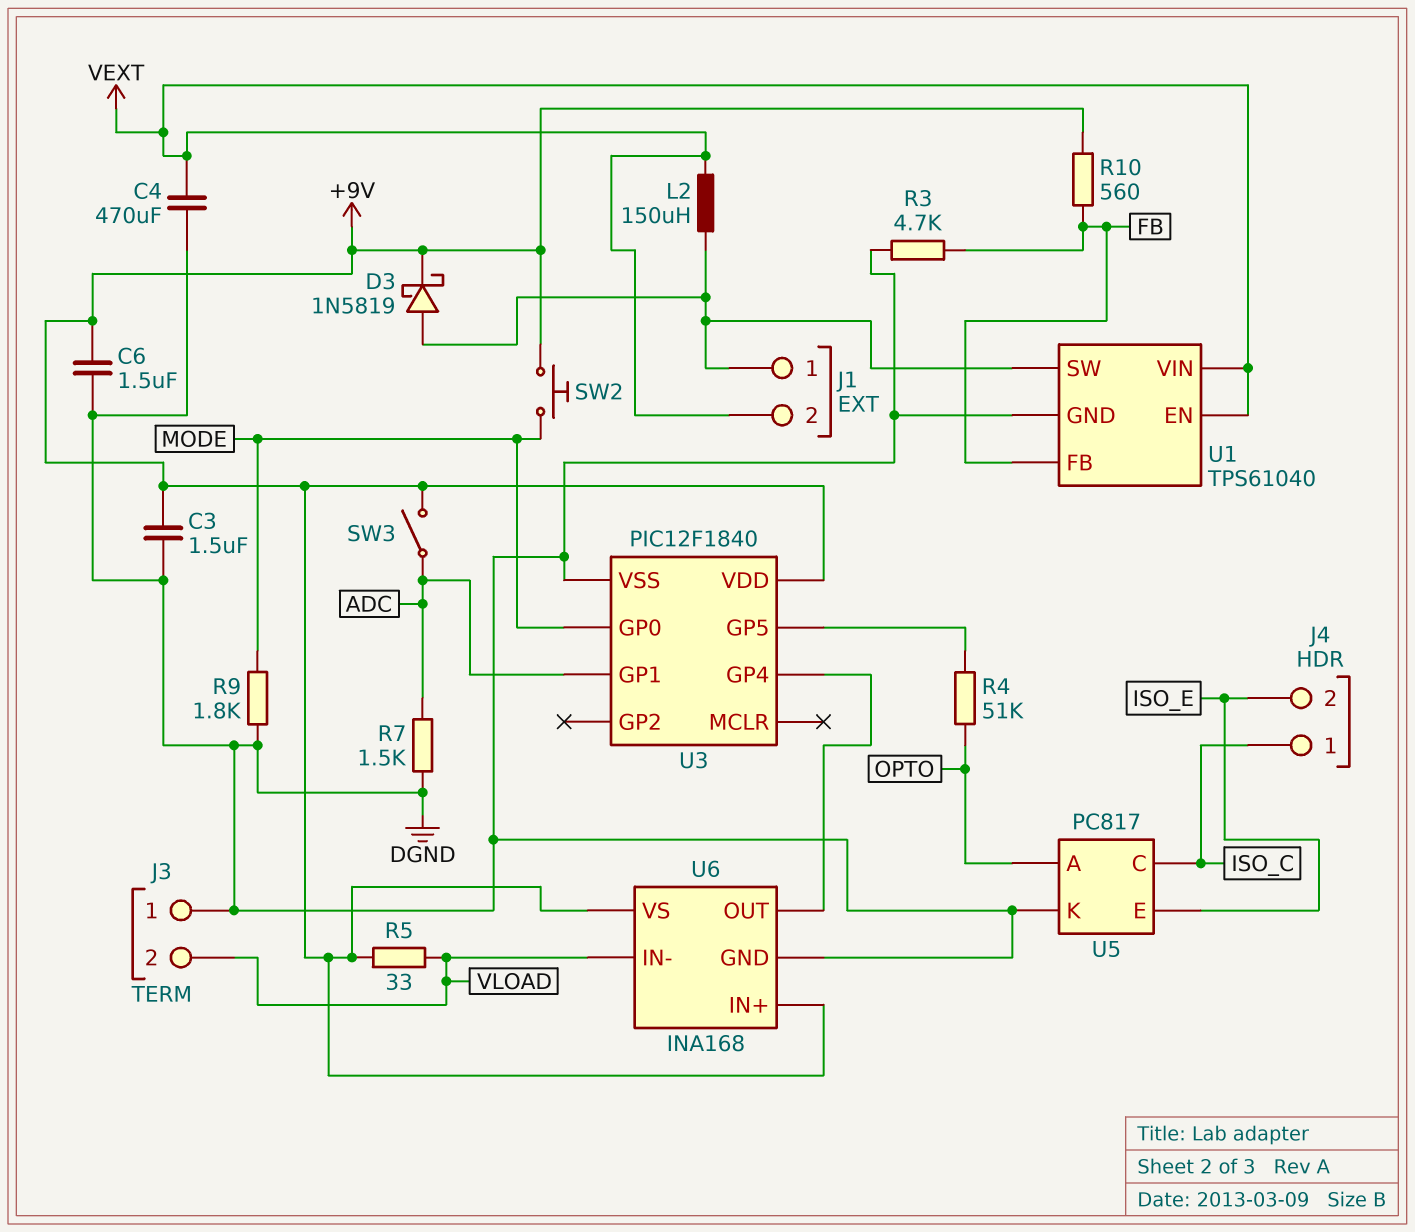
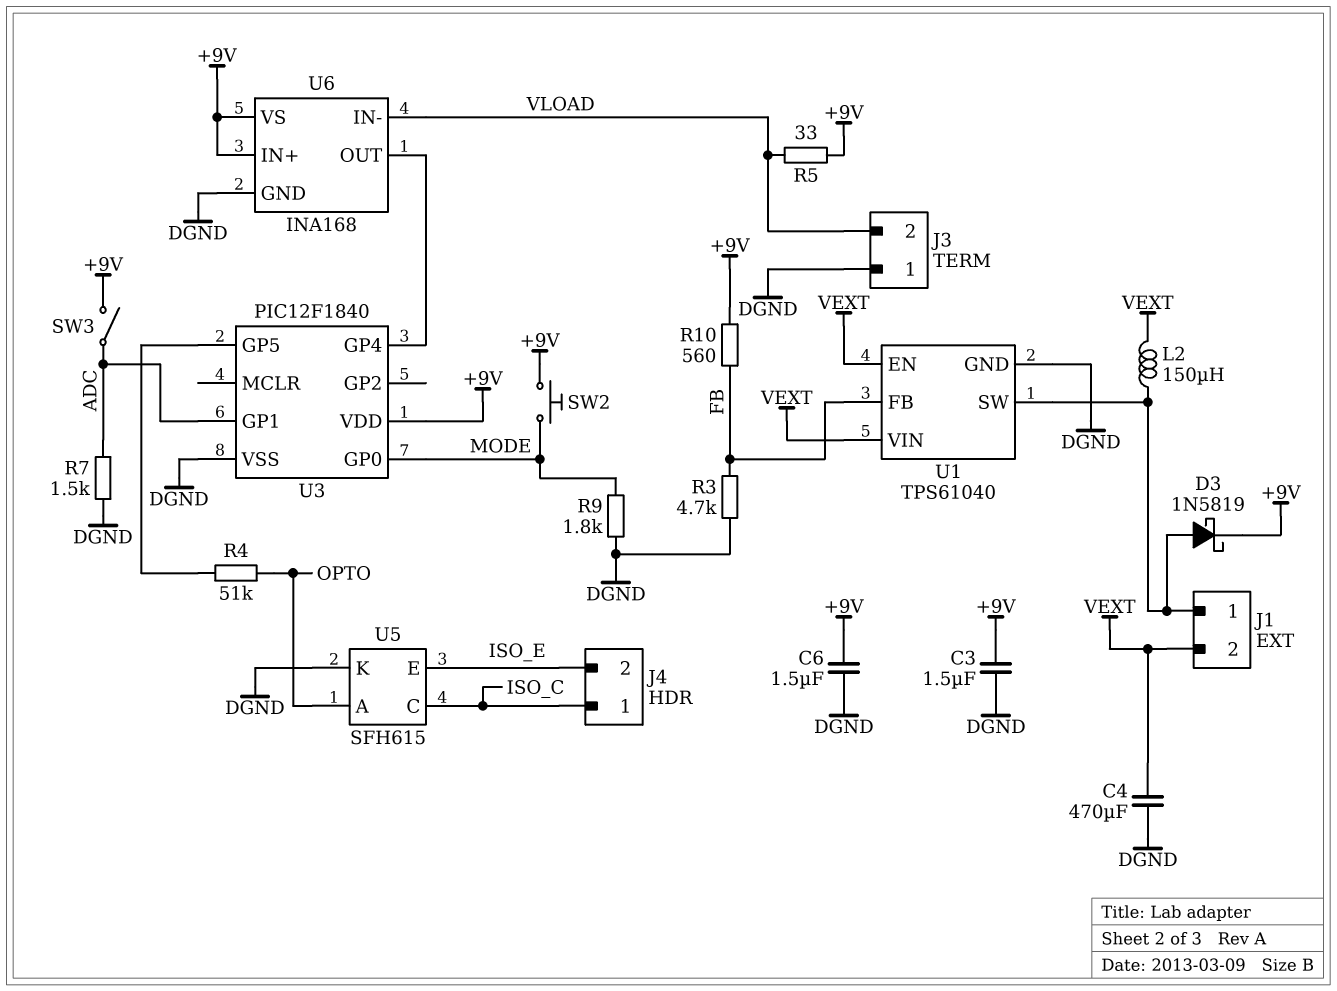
U5: PC817 -> SFH615

